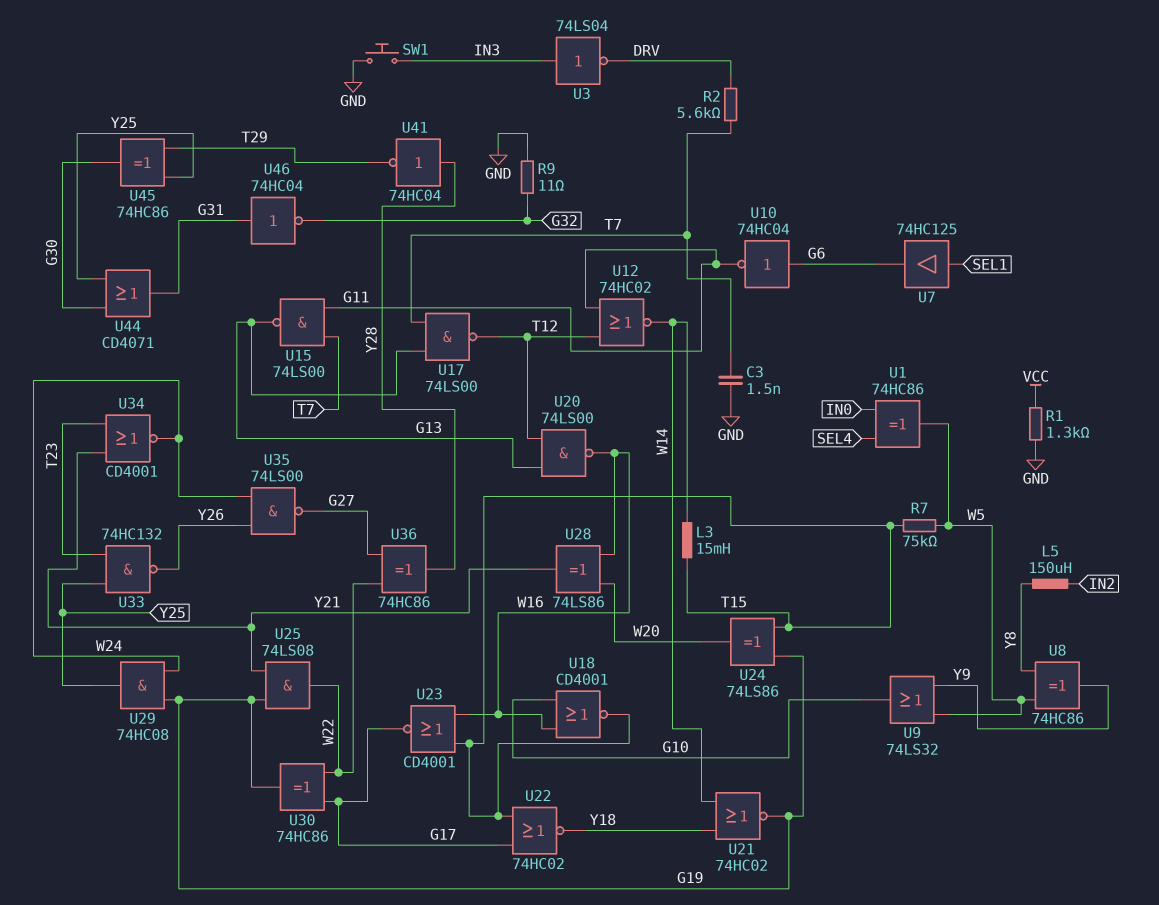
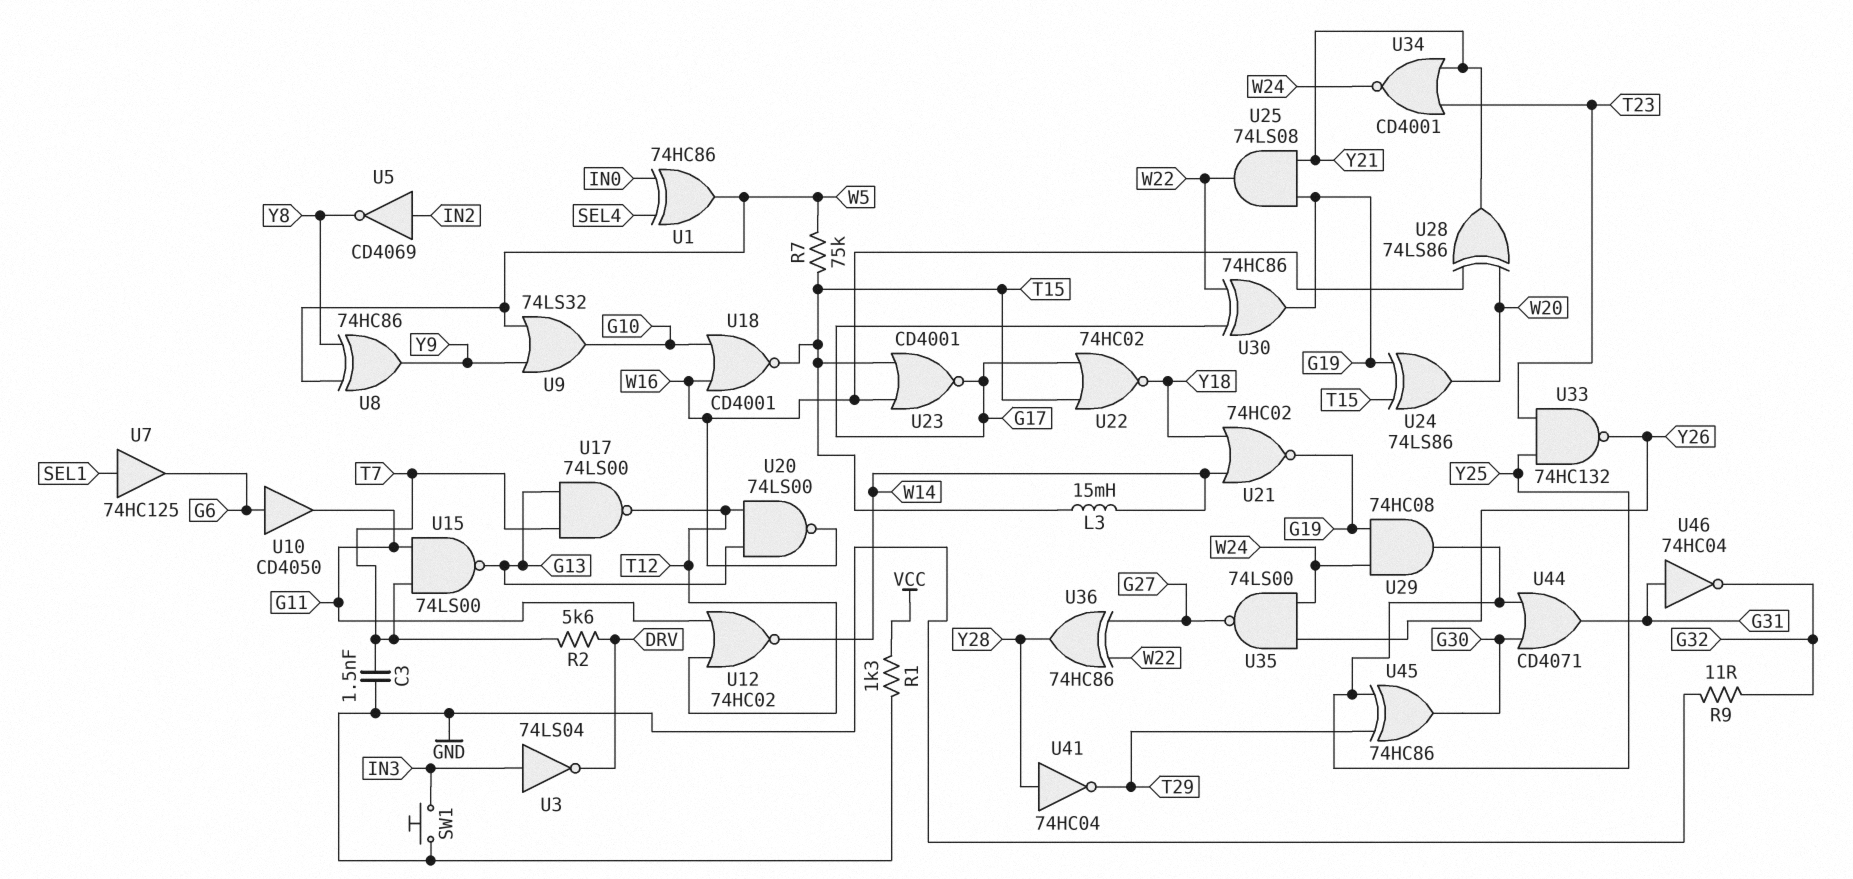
L5: 150uH (IN2, Y8) -> none
U5: none -> NOT CD4069 (in IN2, out Y8)
U10: NOT 74HC04 (in G6, out G11) -> buffer CD4050 (in G6, out G11)

